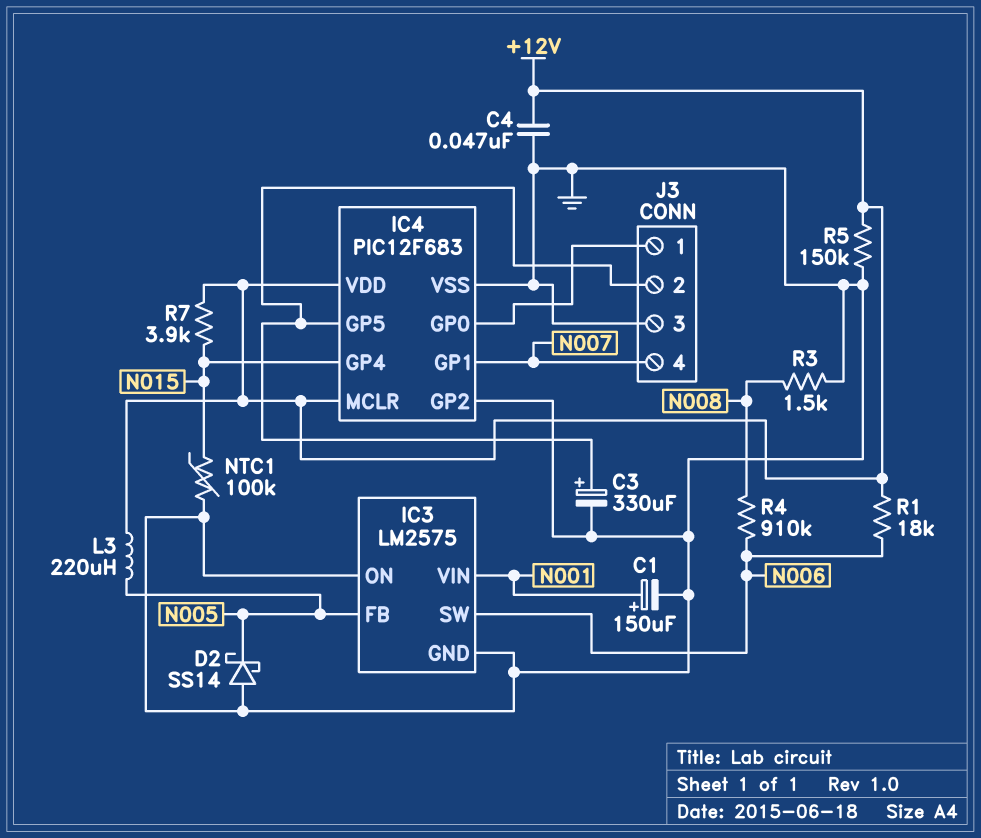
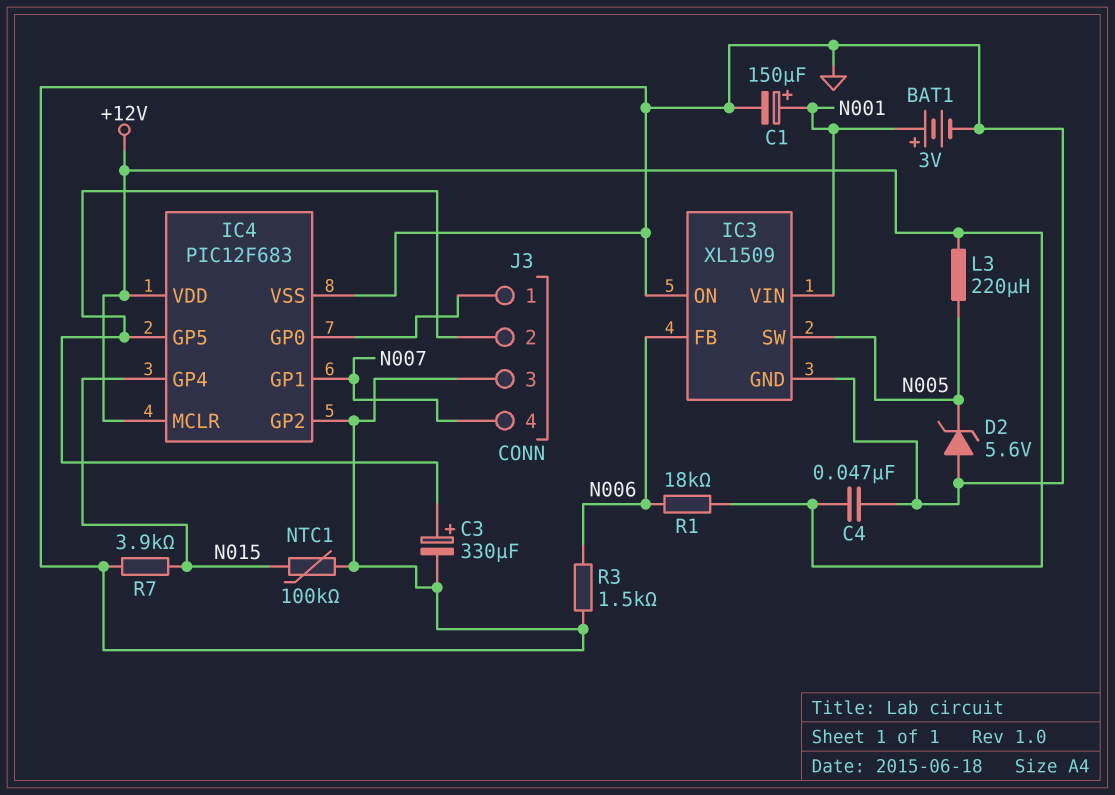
BAT1: none -> 3V (plus N001, minus GND)
D2: schottky SS14 (A GND, K N005) -> zener 5.6V (A GND, K N005)
IC3: LM2575 -> XL1509
IC3 pin FB: N005 -> N006
IC3 pin SW: N006 -> N005
R3: 1.5k (GND, N008) -> 1.5k (GND, N006)
R4: 910k (N006, N008) -> none
R5: 150k (+12V, GND) -> none
R7: 3.9k (+12V, N015) -> 3.9k (GND, N015)

